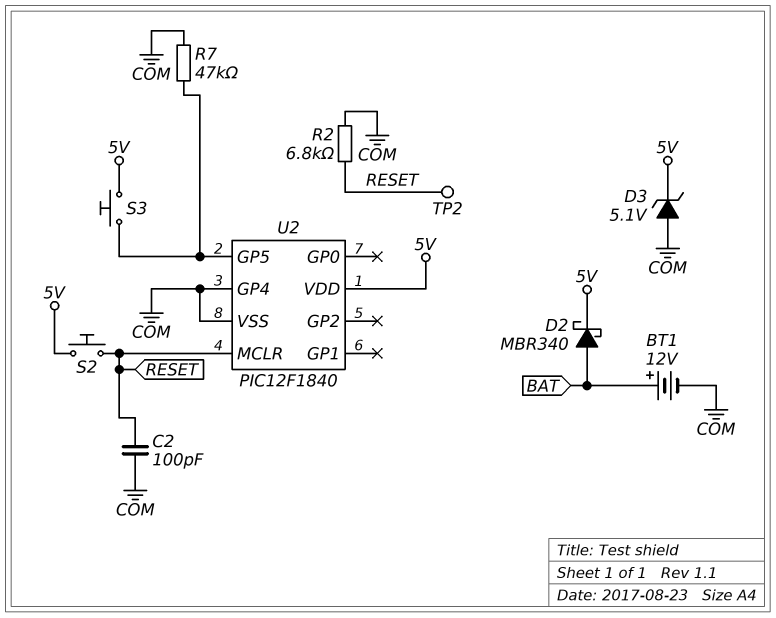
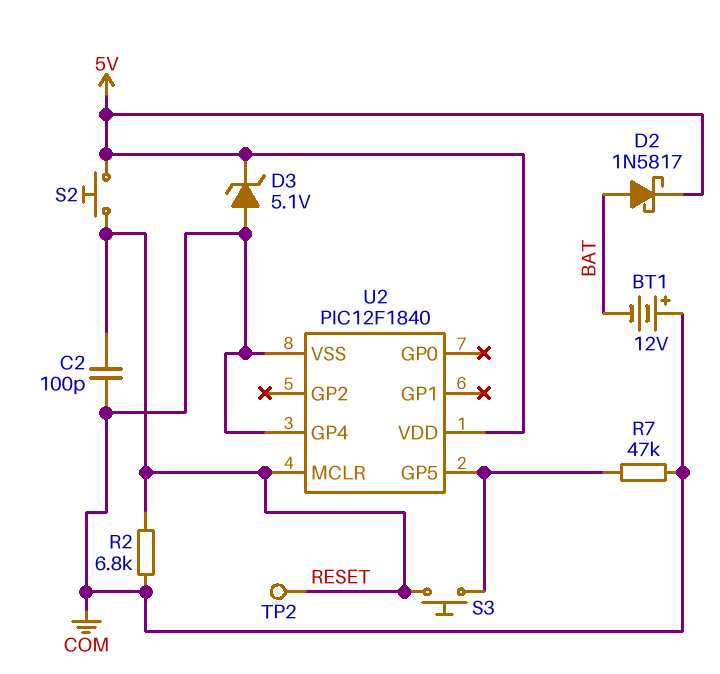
BT1: 12V (plus BAT, minus COM) -> 12V (plus COM, minus BAT)
D2: schottky MBR340 (A BAT, K 5V) -> schottky 1N5817 (A BAT, K 5V)
S3: button (5V, U2/GP5) -> button (RESET, U2/GP5)

